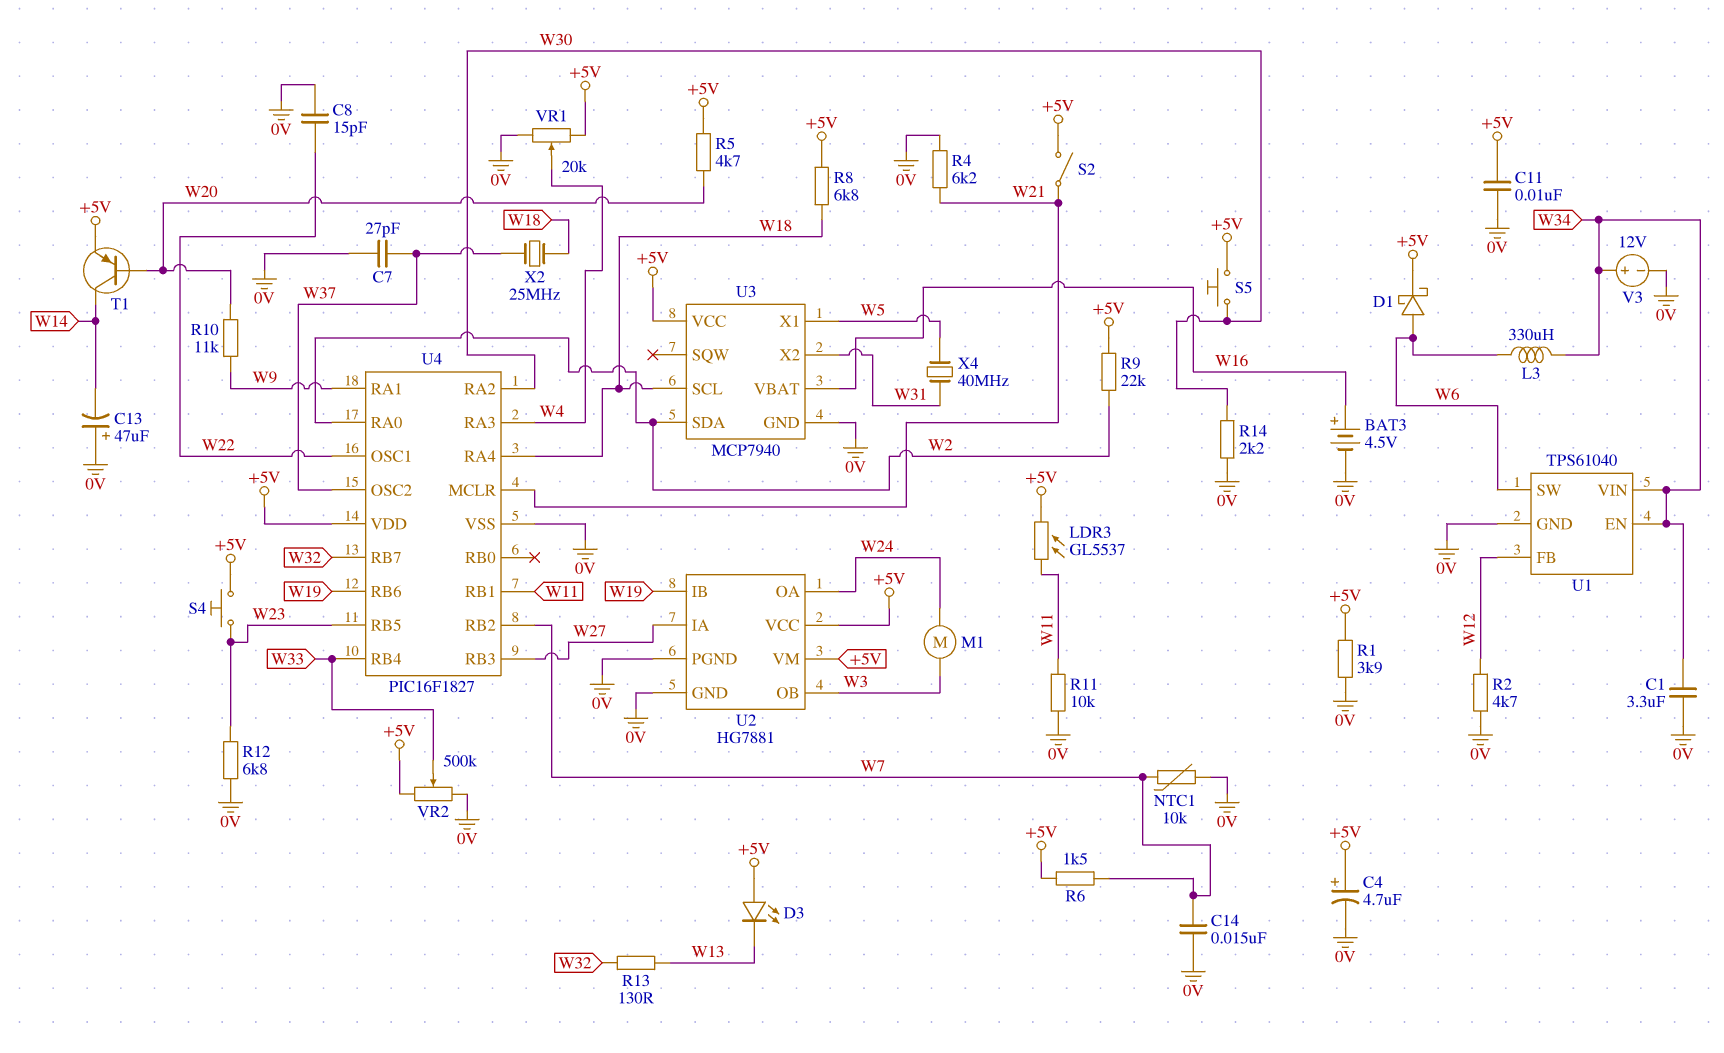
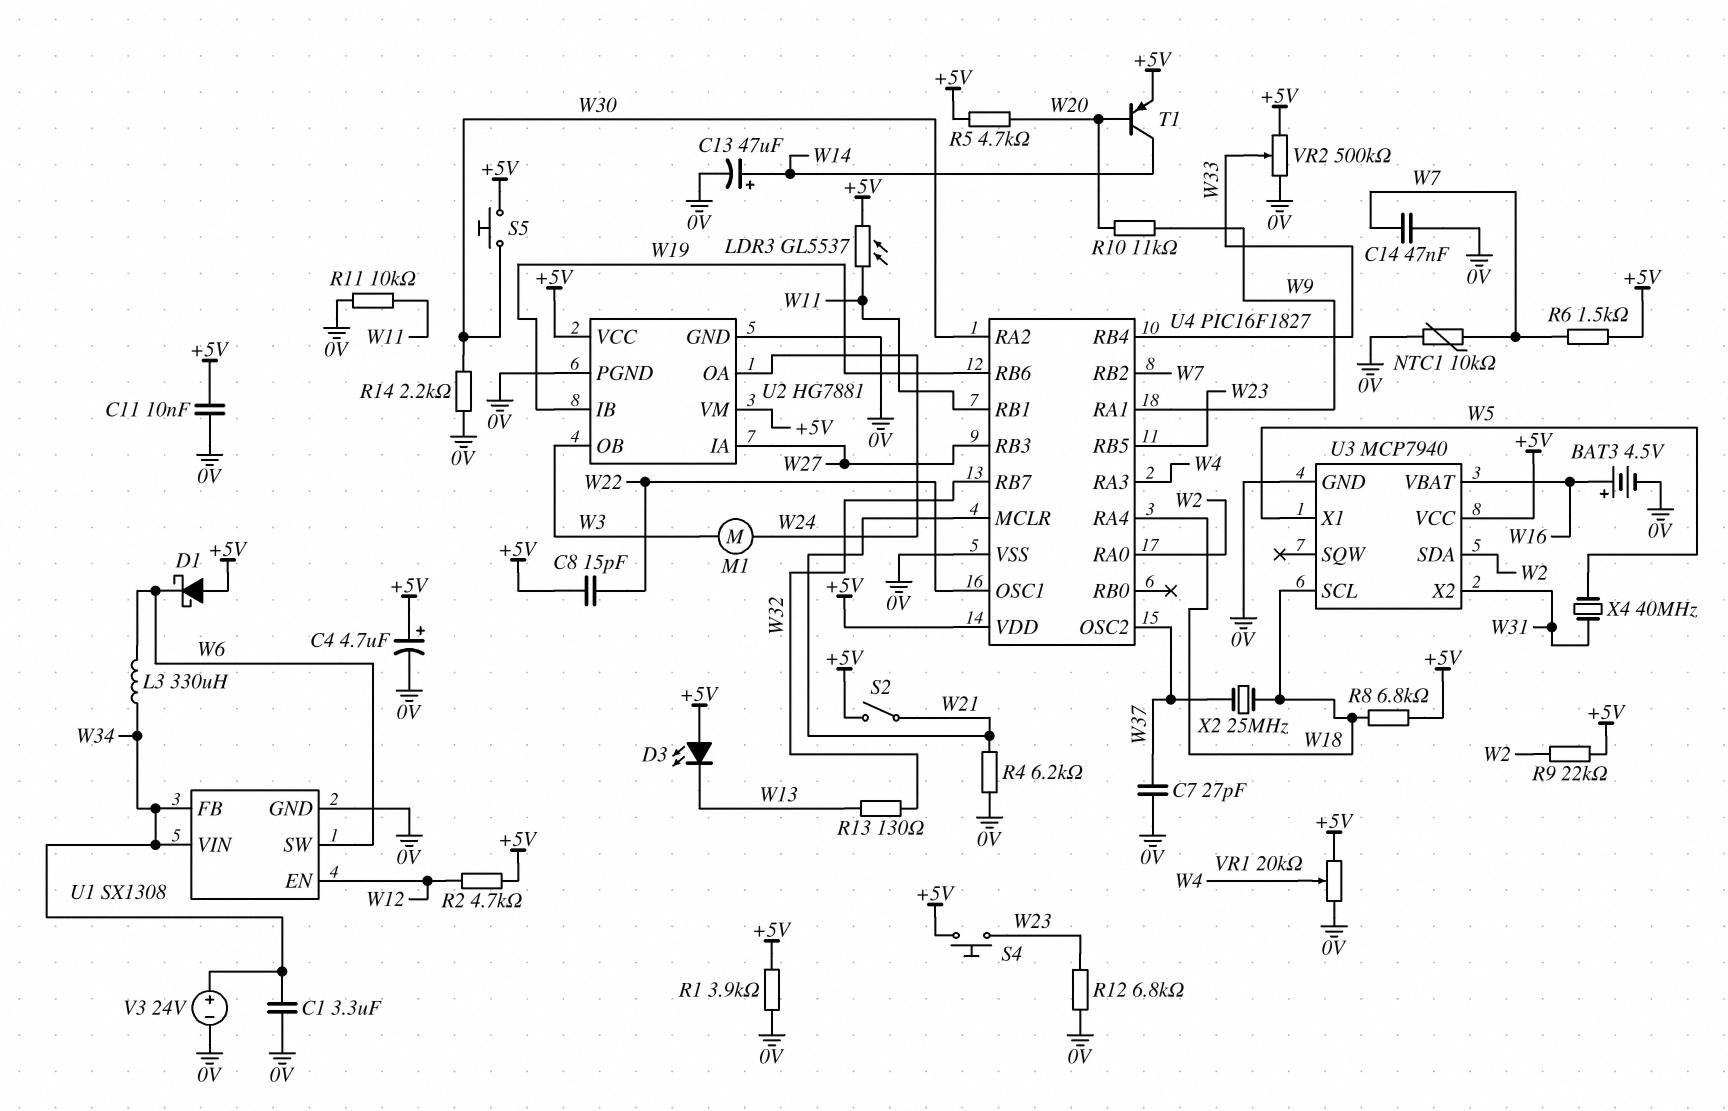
C8: 15pF (0V, W22) -> 15pF (+5V, W22)
C13: 47uF (plus 0V, minus W14) -> 47uF (plus W14, minus 0V)
C14: 15nF (0V, W7) -> 47nF (0V, W7)
D1: schottky (A W6, K +5V) -> schottky (A +5V, K W6)
R2: 4.7k (0V, W12) -> 4.7k (+5V, W12)
U1: TPS61040 -> SX1308
U1 pin EN: W34 -> W12
U1 pin FB: W12 -> W34
V3: 12V (plus W34, minus 0V) -> 24V (plus W34, minus 0V)

